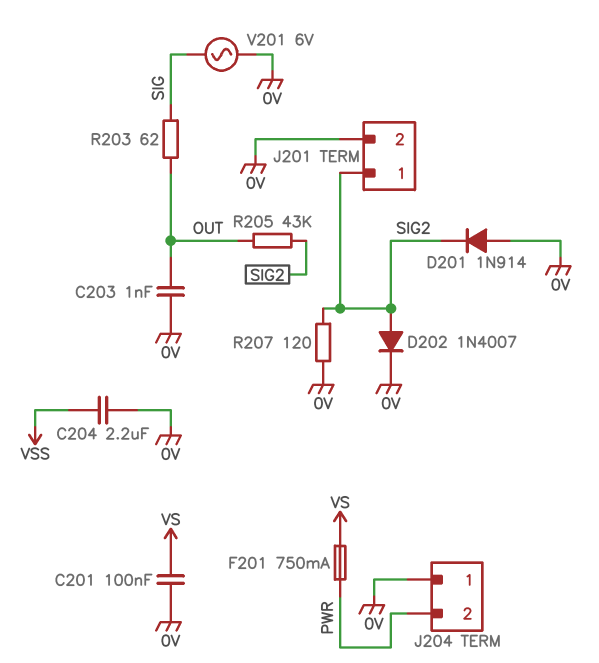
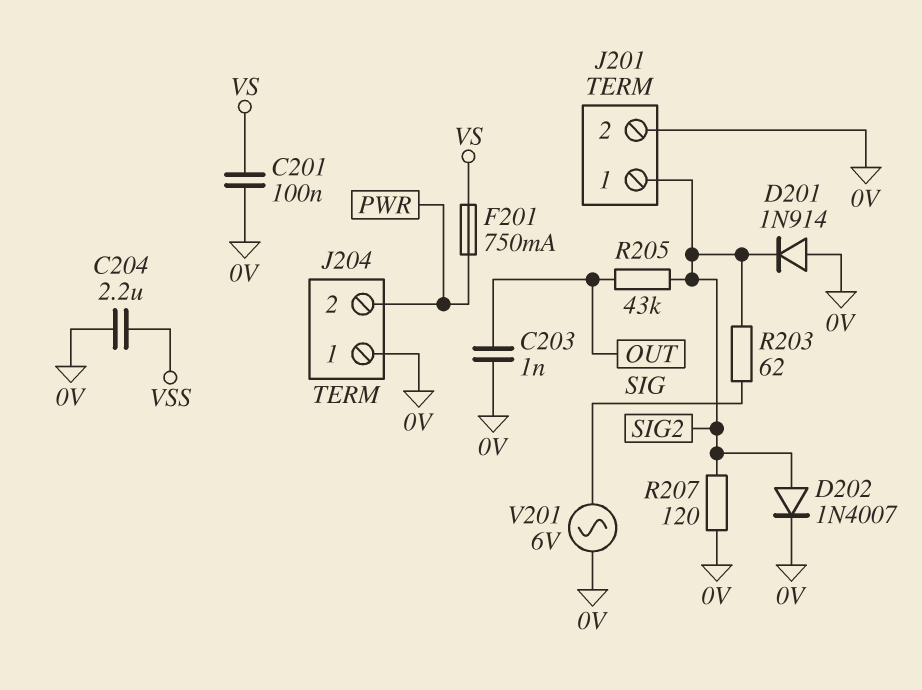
R203: 62 (OUT, SIG) -> 62 (SIG, SIG2)

